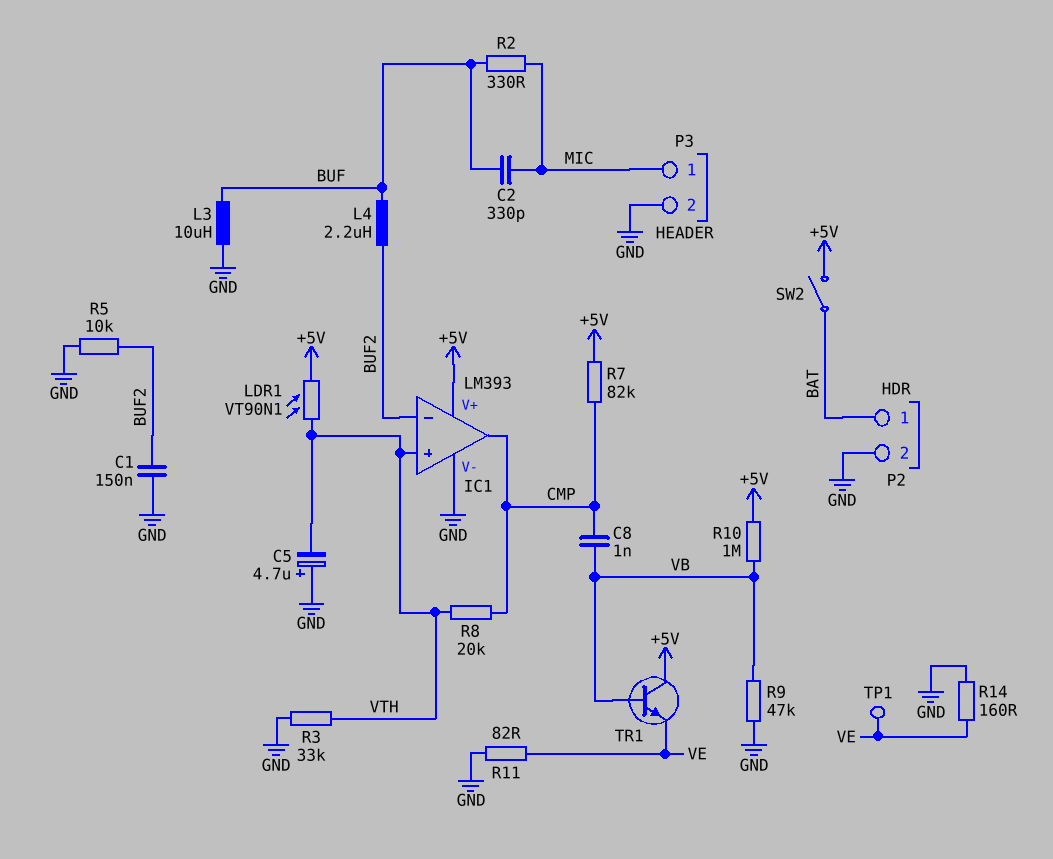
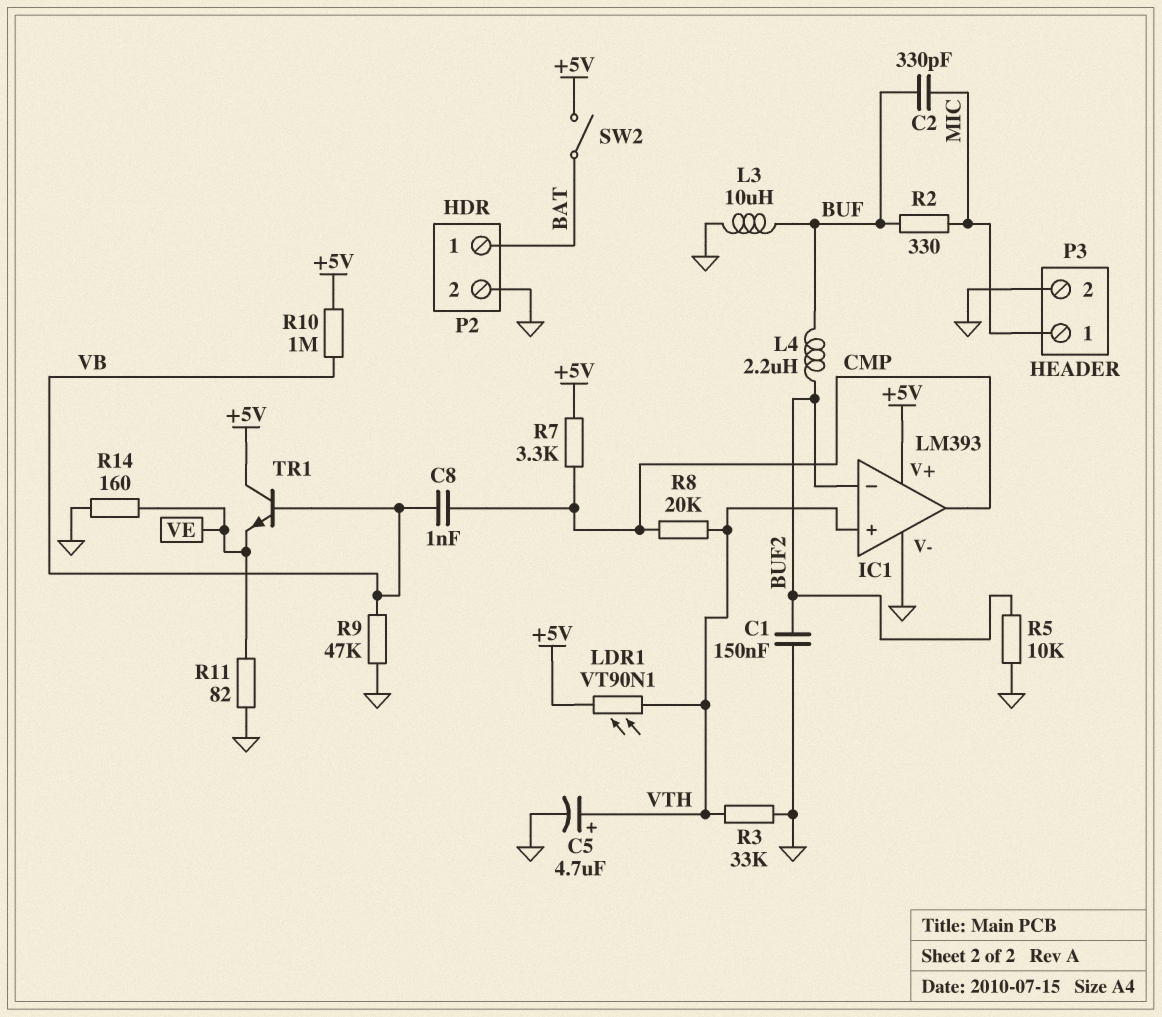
C5: 4.7uF (plus GND, minus VTH) -> 4.7uF (plus VTH, minus GND)
R7: 82k (+5V, CMP) -> 3.3k (+5V, CMP)
TP1: test point (VE) -> none

